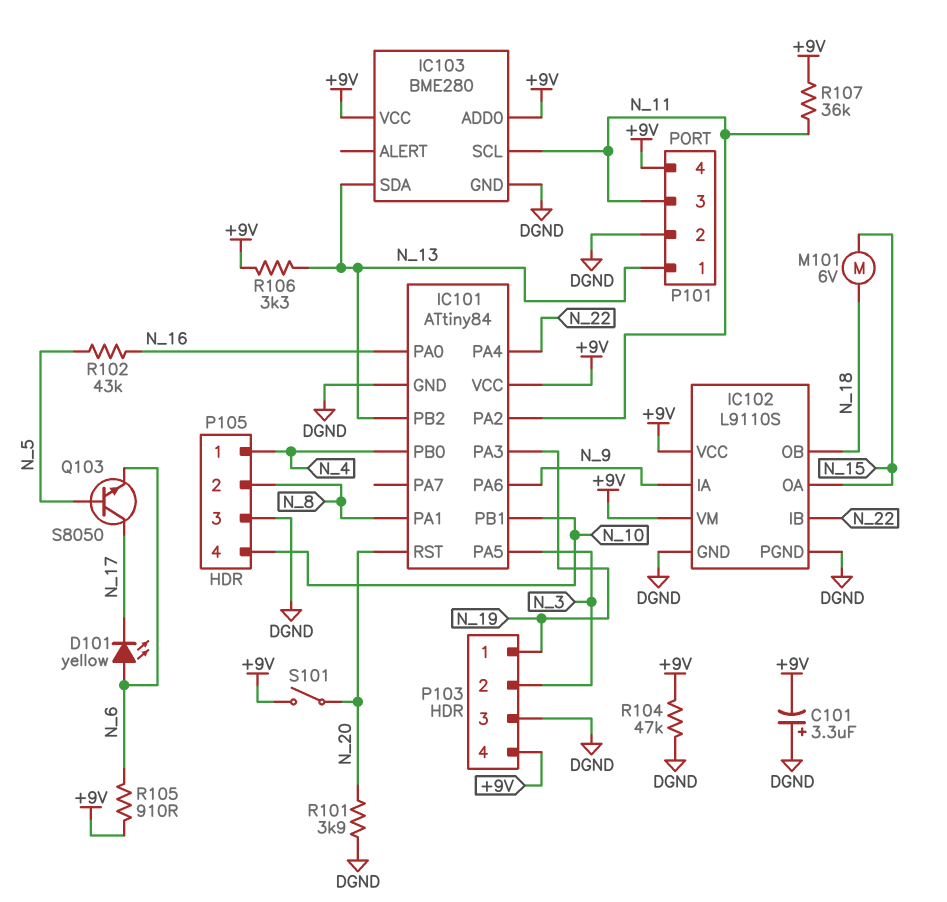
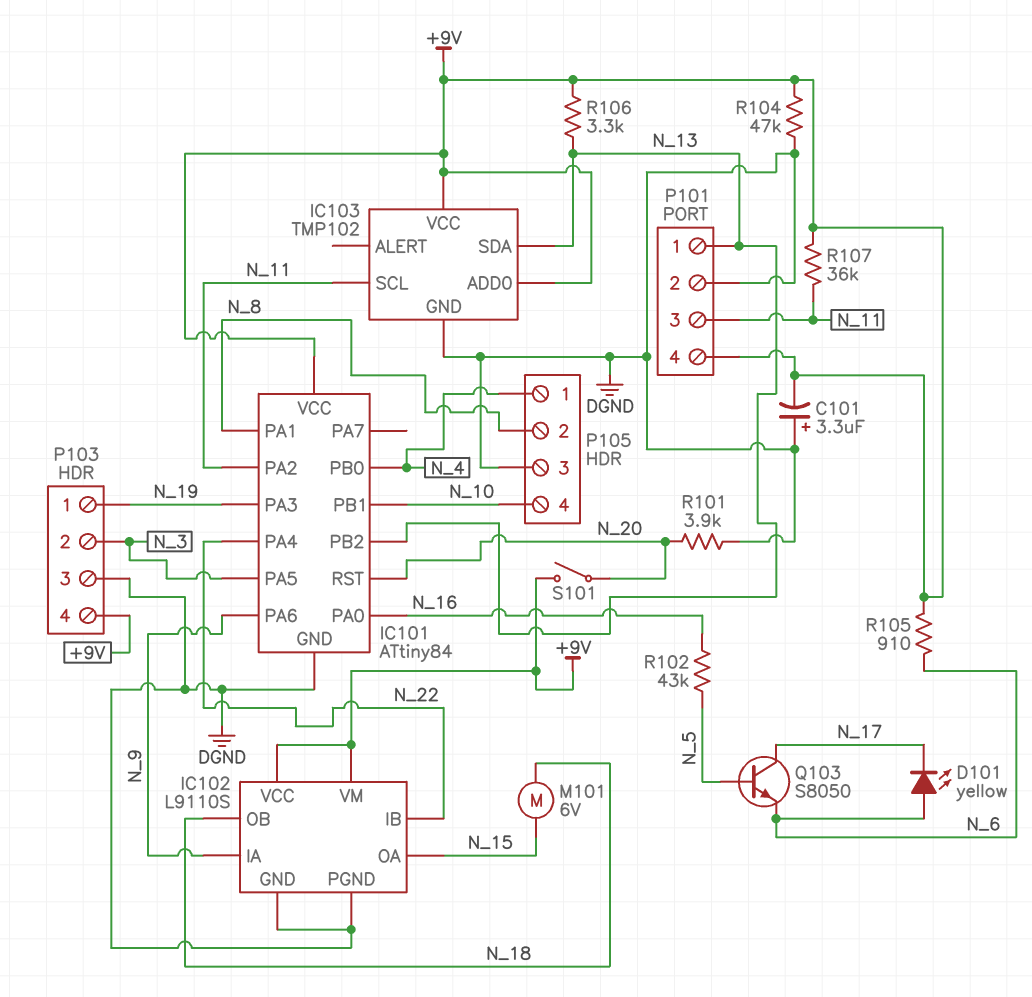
IC103: BME280 -> TMP102

